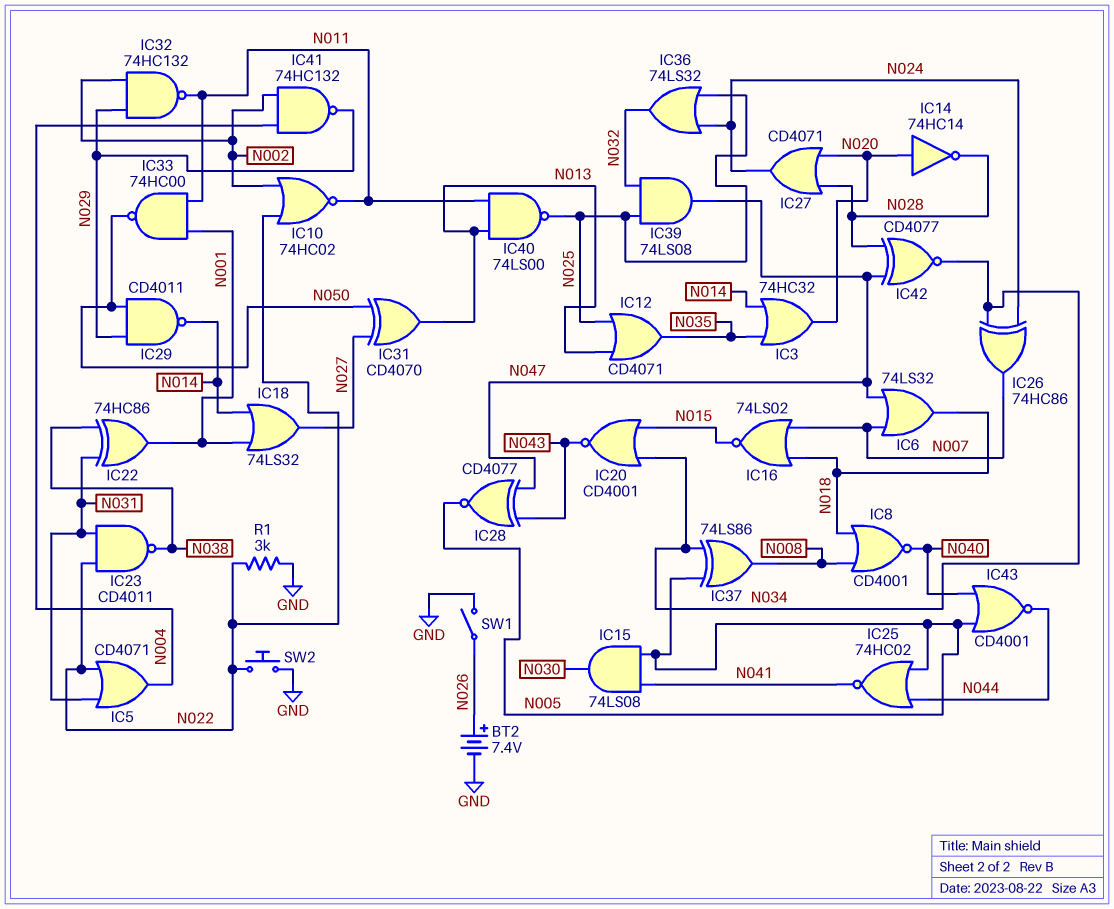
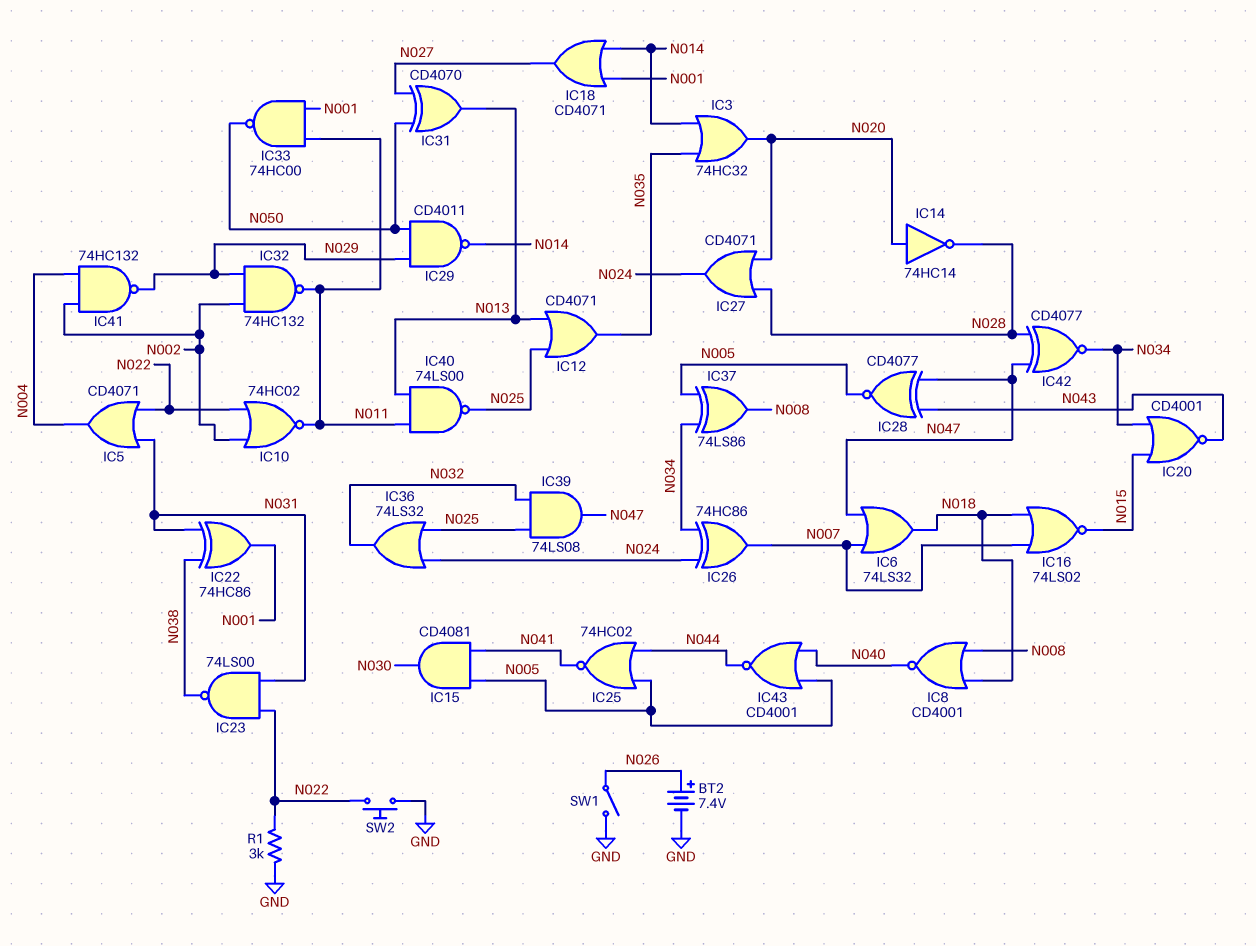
IC15: AND 74LS08 (in N005, in N041, out N030) -> AND CD4081 (in N005, in N041, out N030)
IC18: OR 74LS32 (in N001, in N014, out N027) -> OR CD4071 (in N001, in N014, out N027)
IC23: NAND CD4011 (in N022, in N031, out N038) -> NAND 74LS00 (in N022, in N031, out N038)

